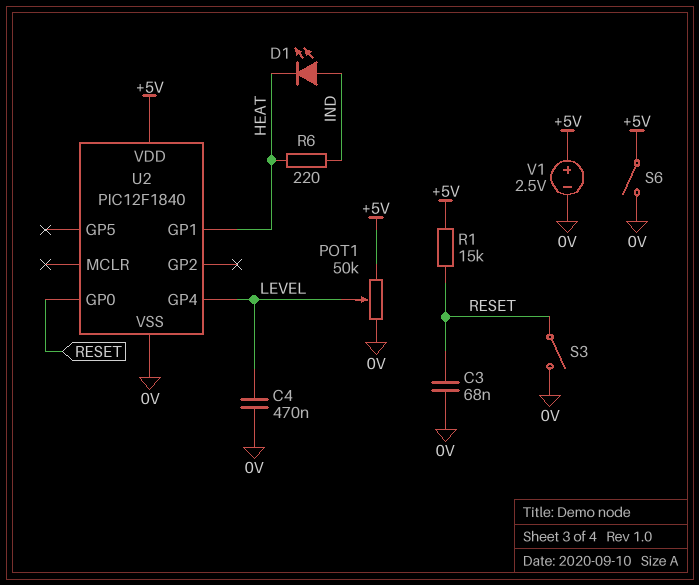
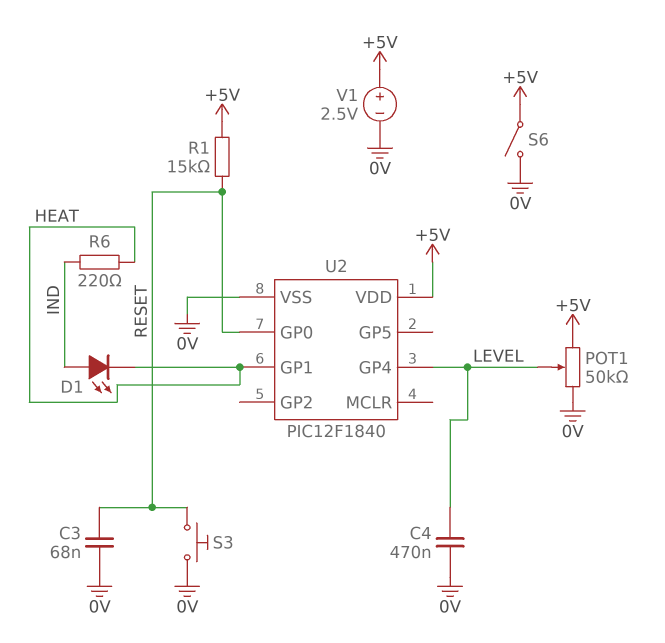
S3: switch (0V, RESET) -> button (0V, RESET)

